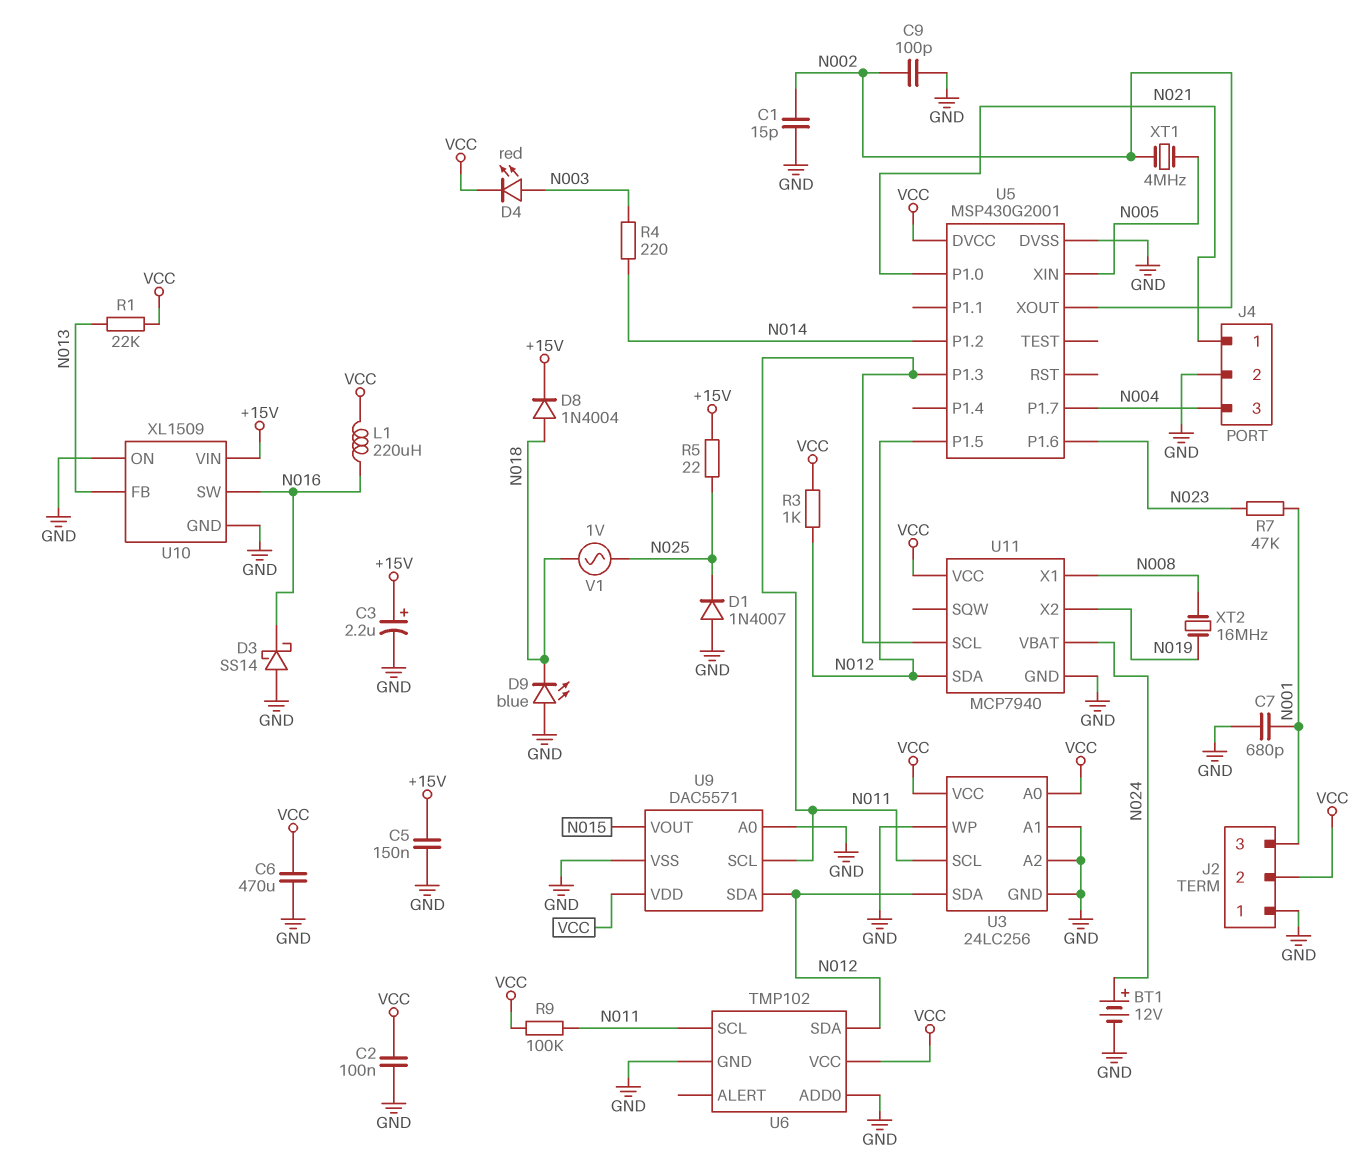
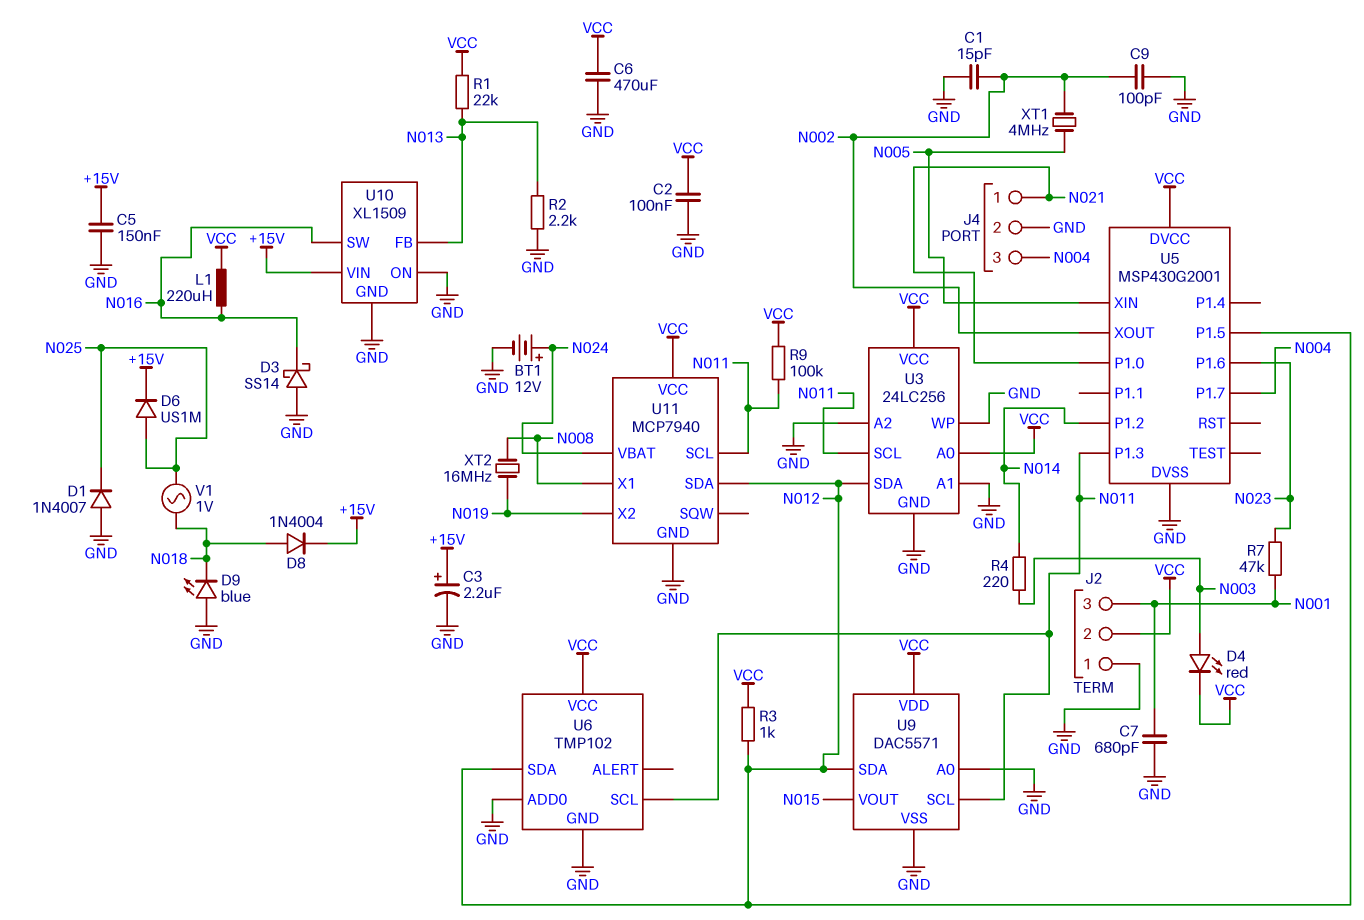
D6: none -> diode US1M (A N025, K +15V)
R2: none -> 2.2k (GND, N013)
R5: 22 (+15V, N025) -> none

